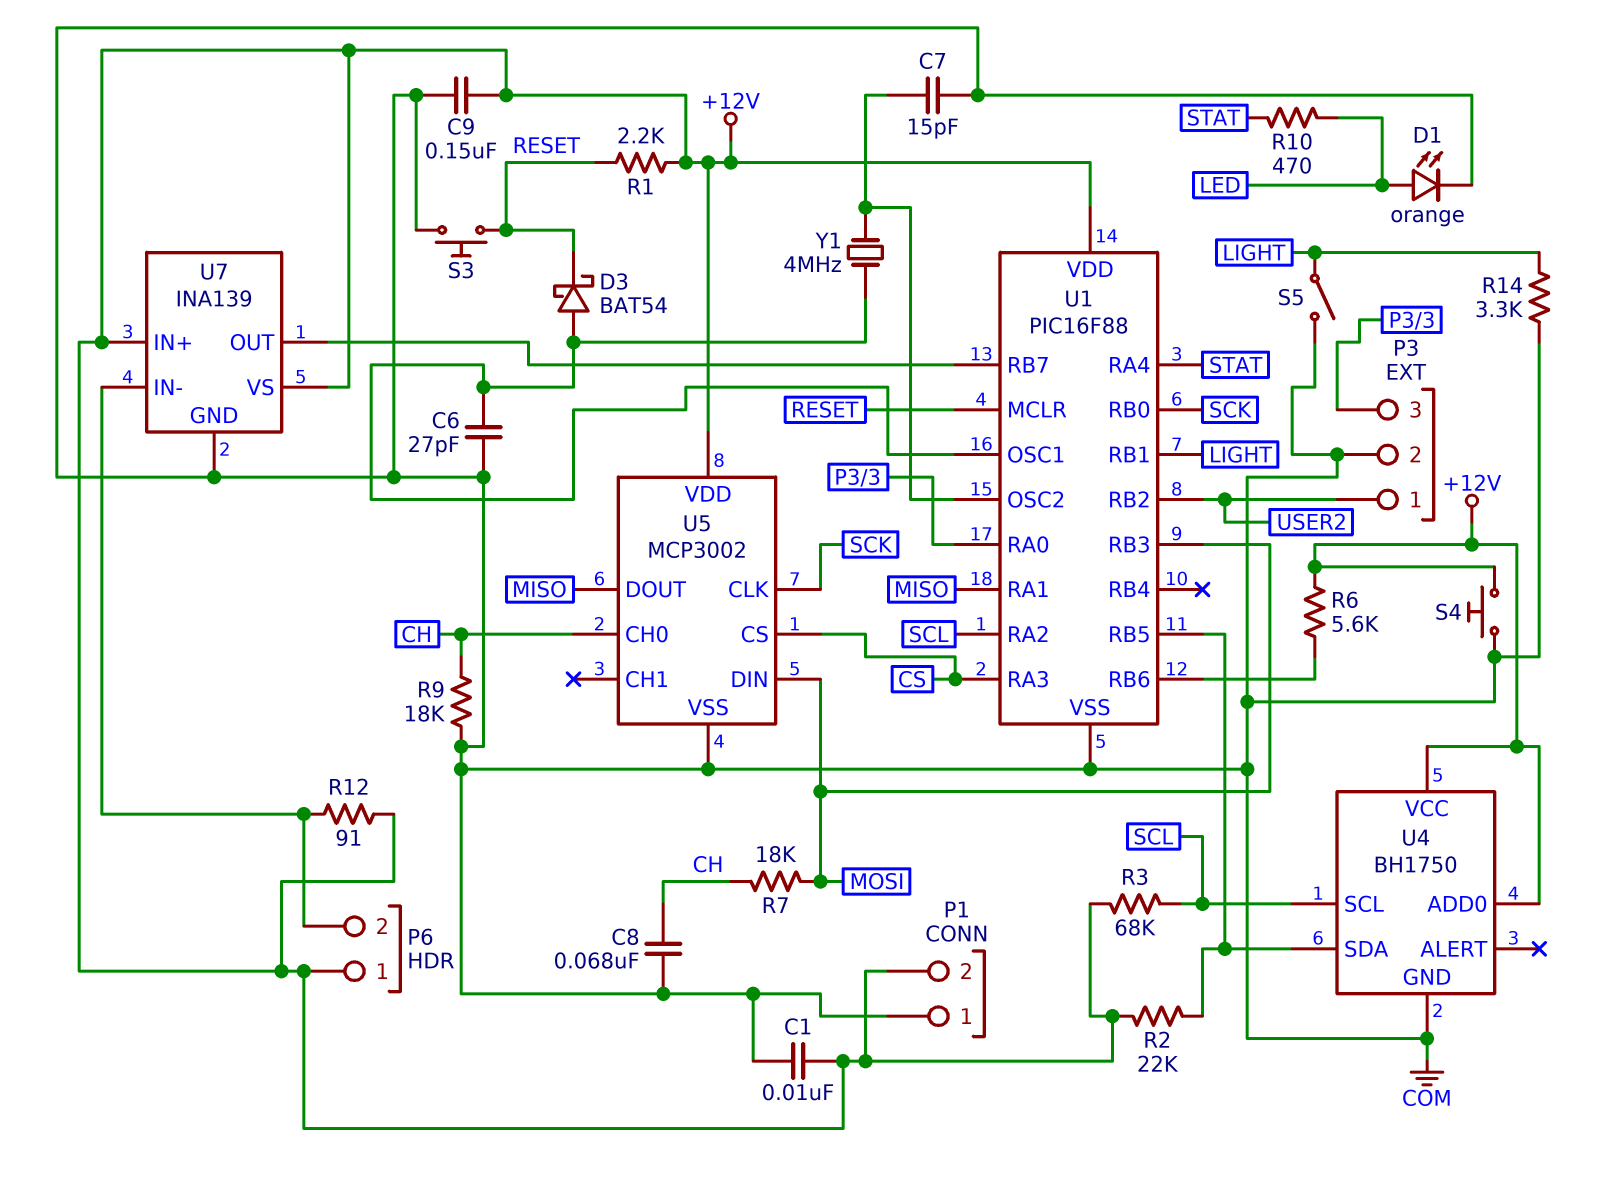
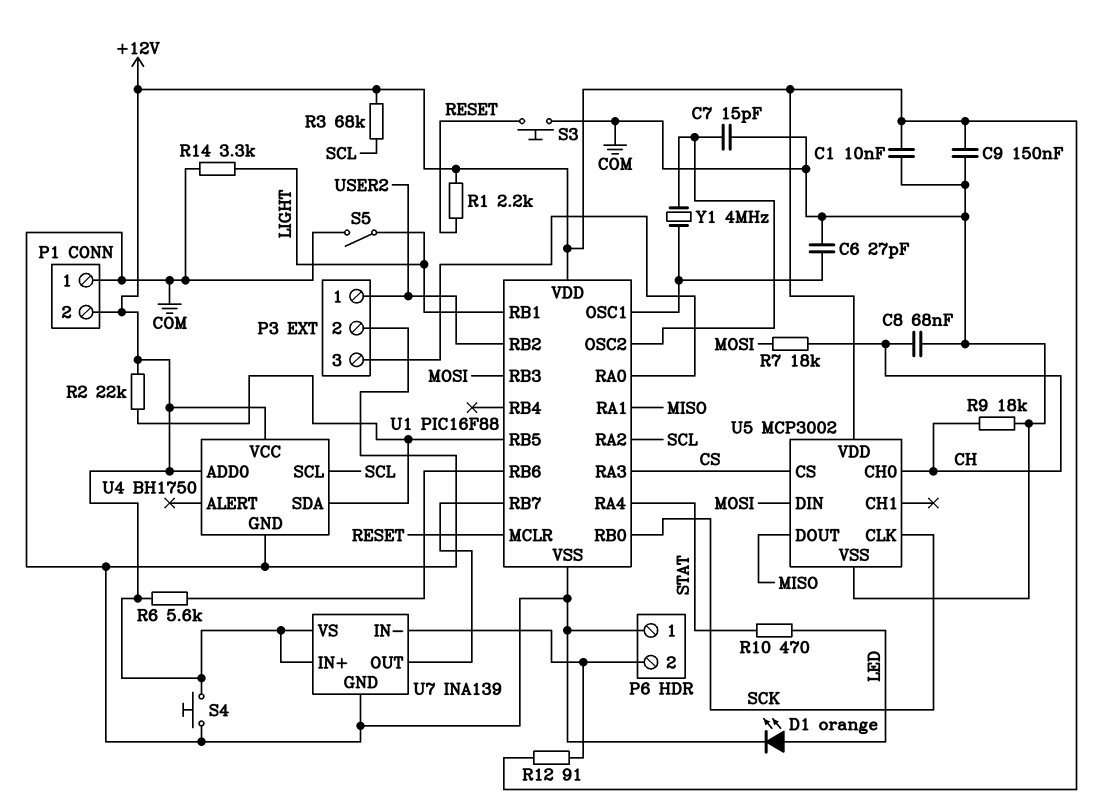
D3: schottky BAT54 (A U1/OSC1, K RESET) -> none
P6 pin 1: +12V -> COM

